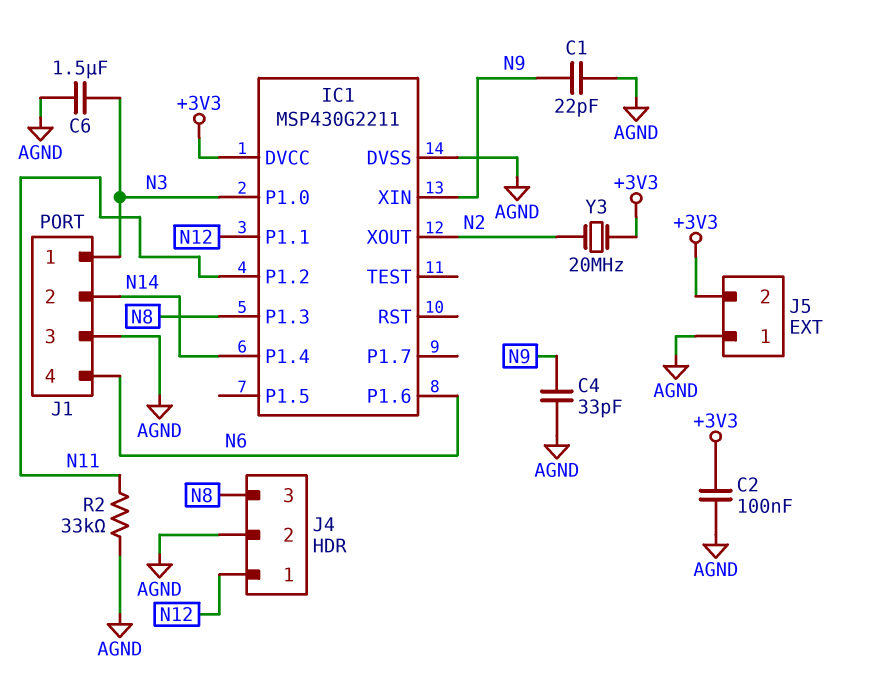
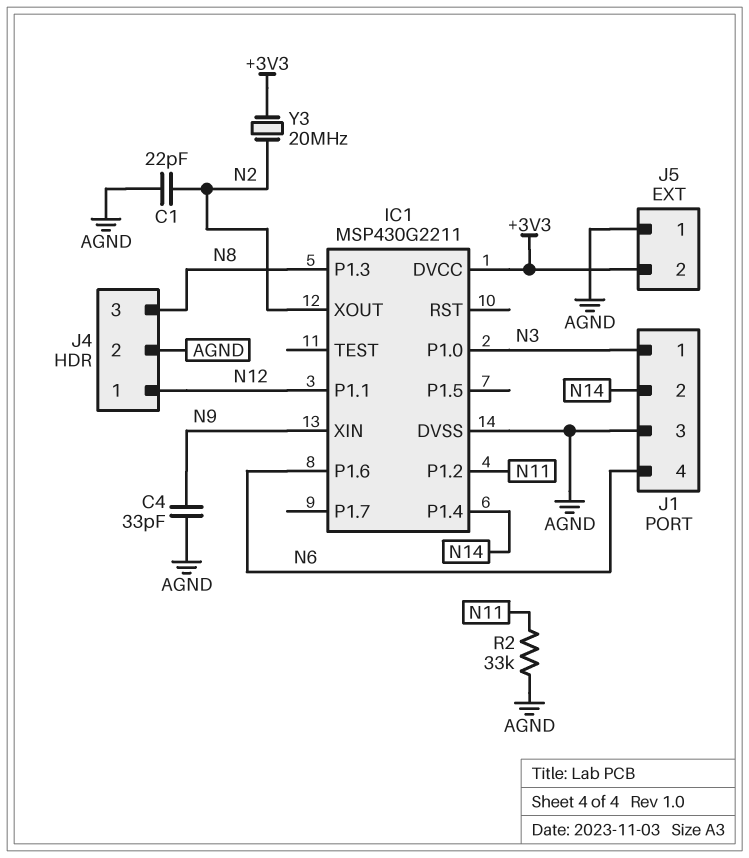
C1: 22pF (AGND, N9) -> 22pF (AGND, N2)
C2: 100nF (+3V3, AGND) -> none
C6: 1.5uF (AGND, N3) -> none

